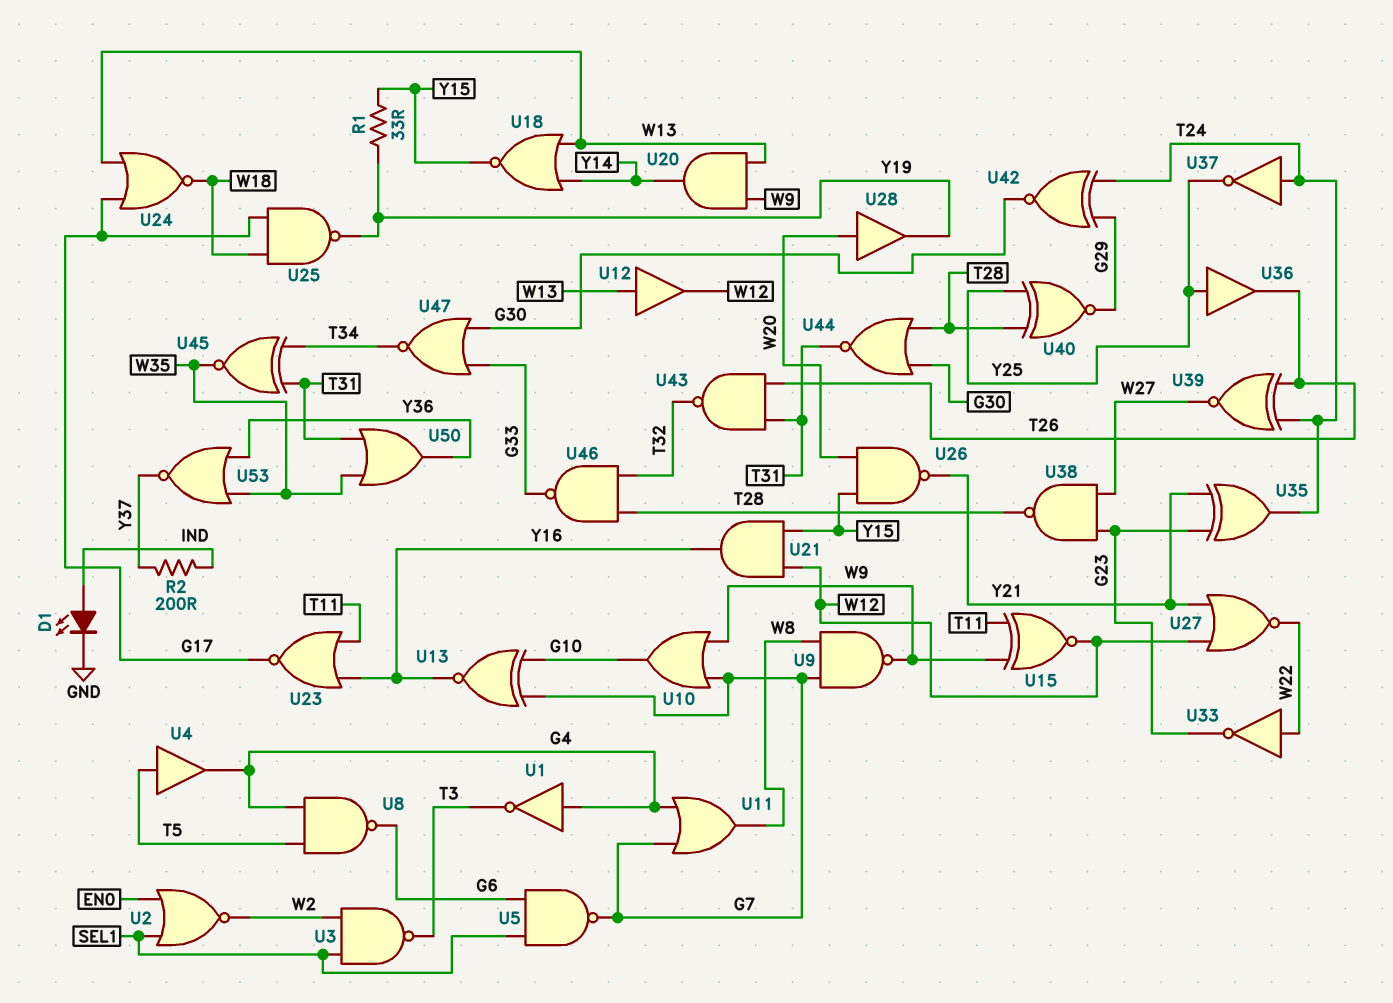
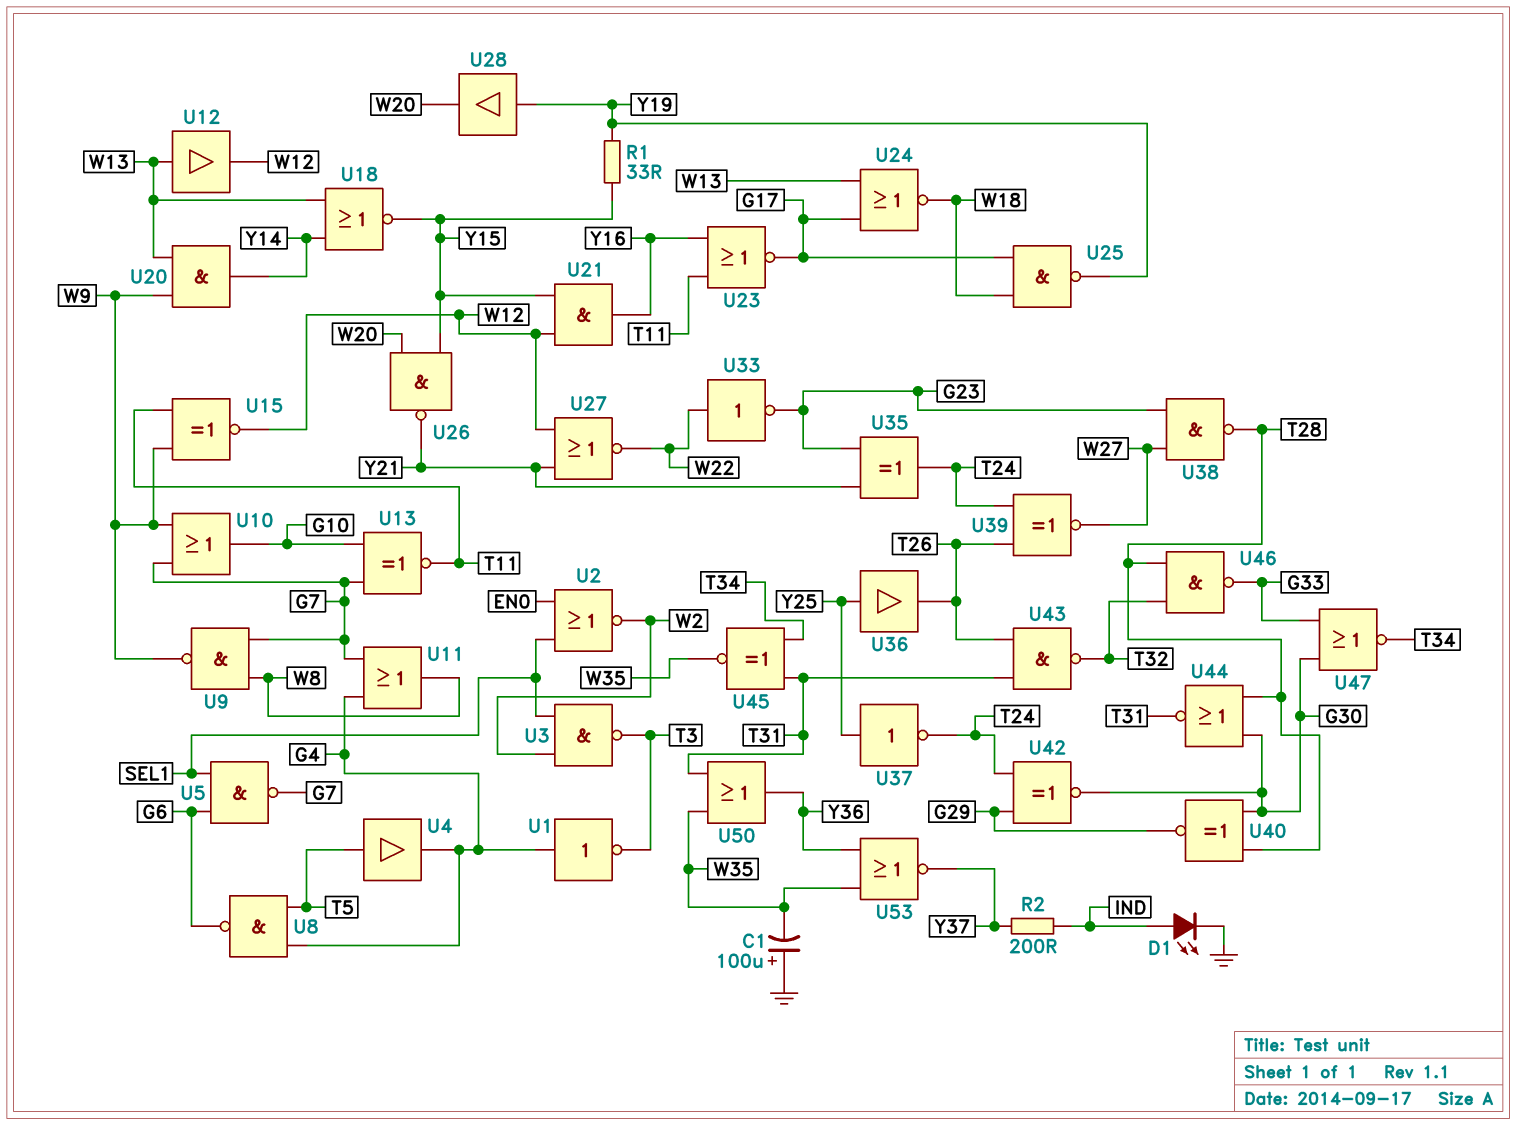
C1: none -> 100uF (plus GND, minus W35)
U13: XNOR (in G7, in G10, out Y16) -> XNOR (in G7, in G10, out T11)
U28: buffer (in W20, out Y19) -> buffer (in Y19, out W20)
U37: NOT (in T24, out Y25) -> NOT (in Y25, out T24)
U40: XNOR (in T28, in Y25, out G29) -> XNOR (in G30, in T28, out G29)

